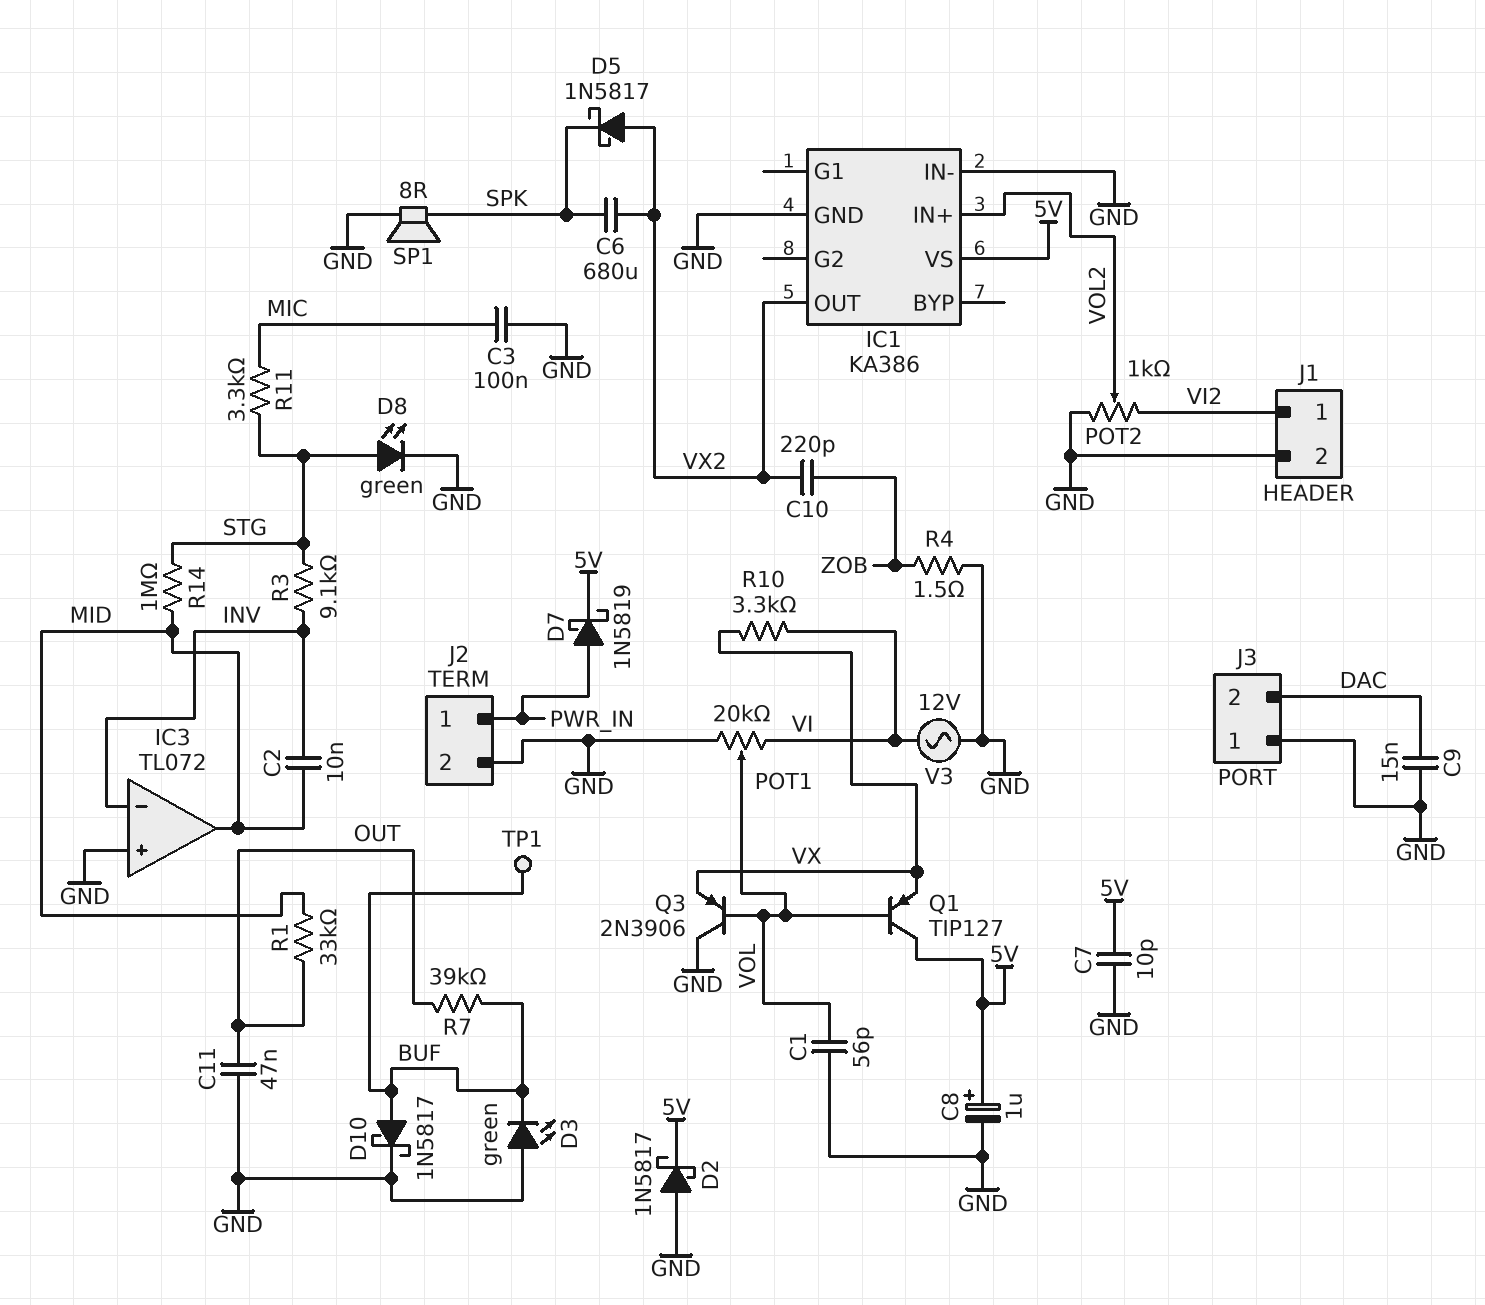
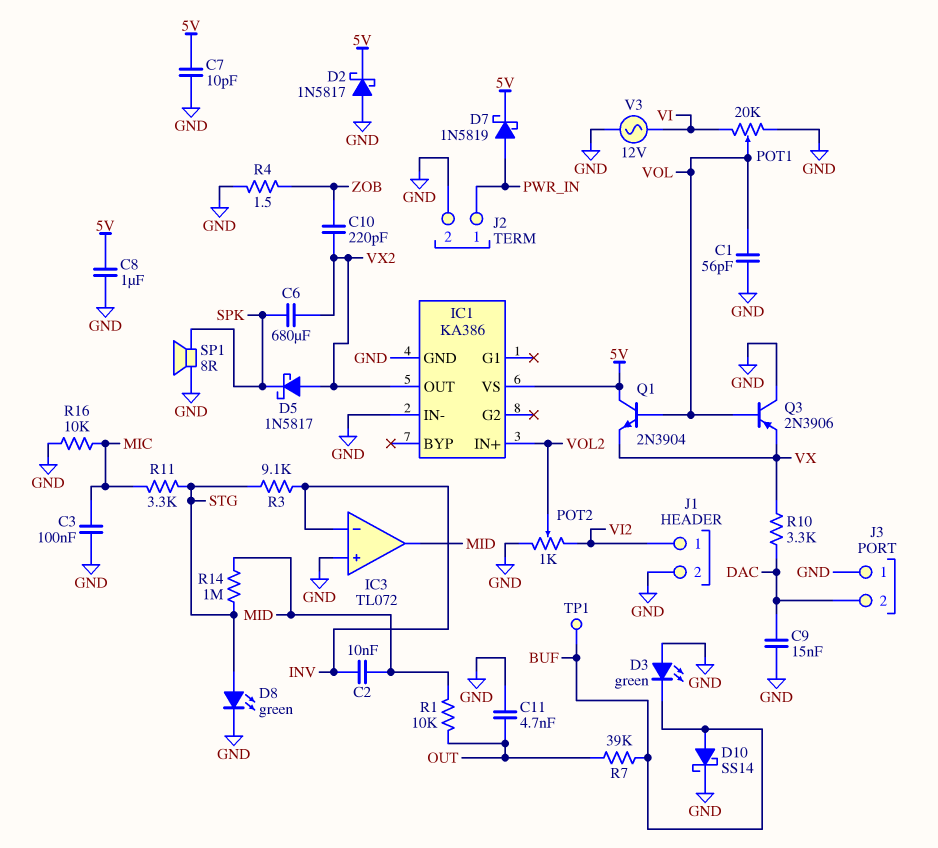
C8: 1uF (plus 5V, minus GND) -> 1uF (5V, GND)
C11: 47nF (GND, OUT) -> 4.7nF (GND, OUT)
D10: schottky 1N5817 (A BUF, K GND) -> schottky SS14 (A BUF, K GND)
Q1: PNP TIP127 (B VOL, C 5V, E VX) -> NPN 2N3904 (B VOL, C 5V, E VX)
R1: 33k (MID, OUT) -> 10k (MID, OUT)
R10: 3.3k (VI, VX) -> 3.3k (DAC, VX)
R16: none -> 10k (GND, MIC)

